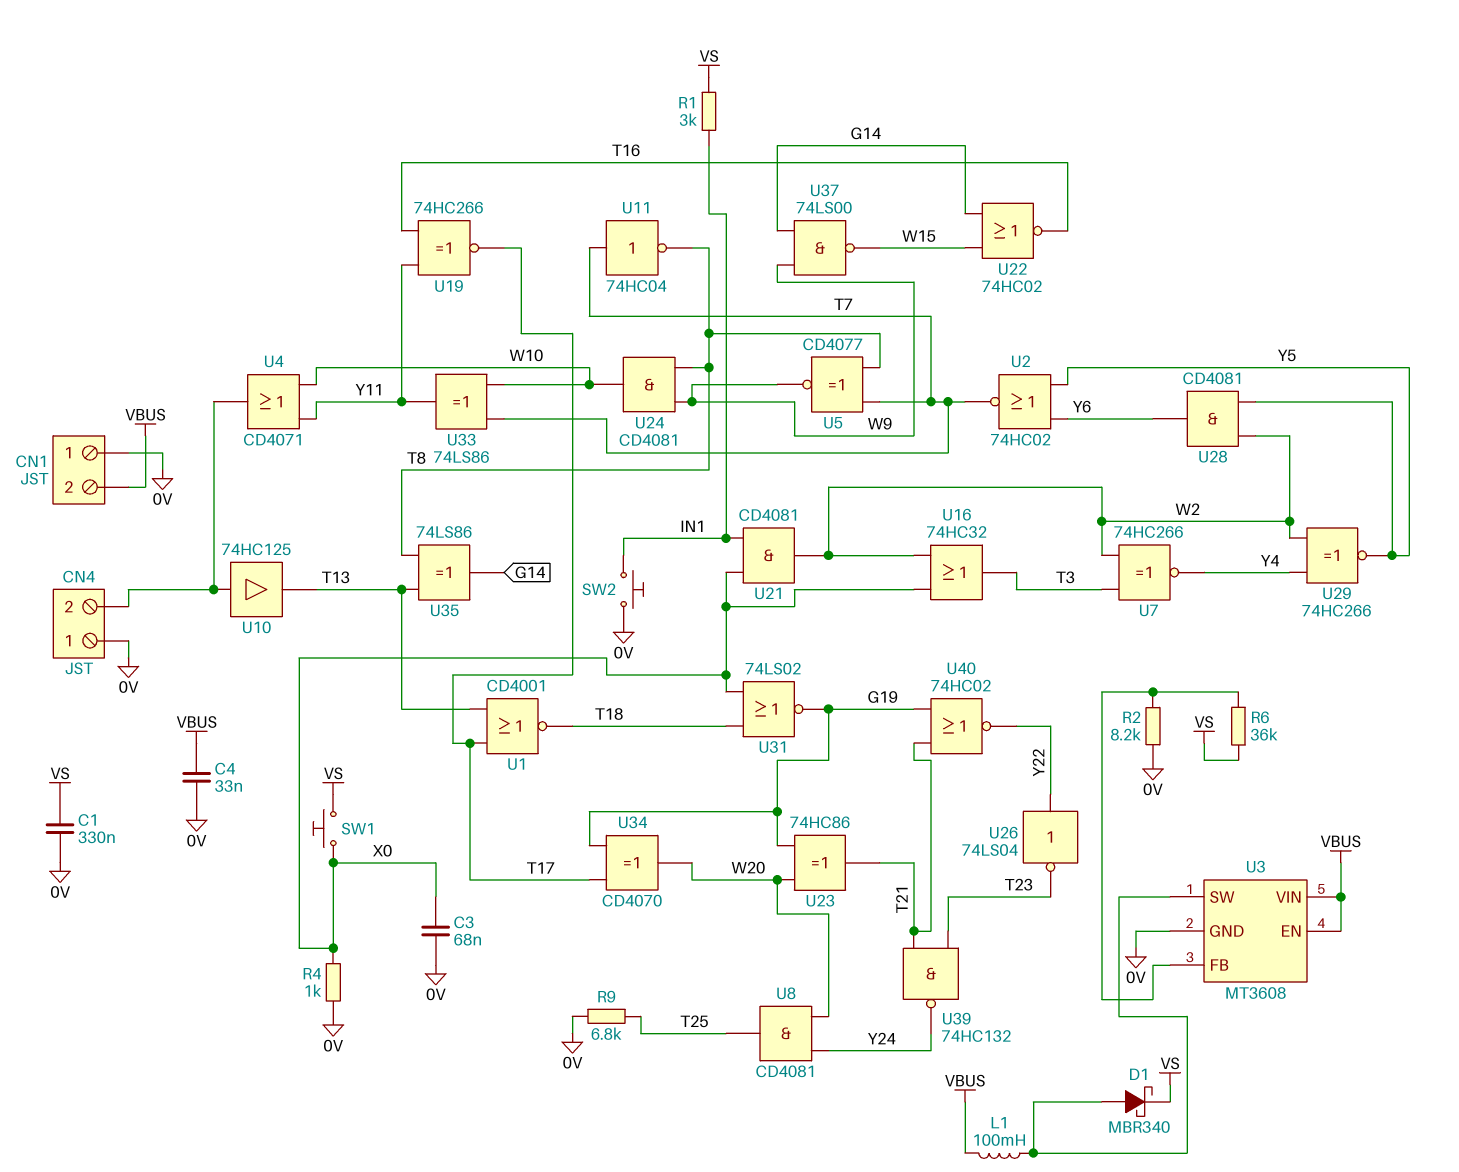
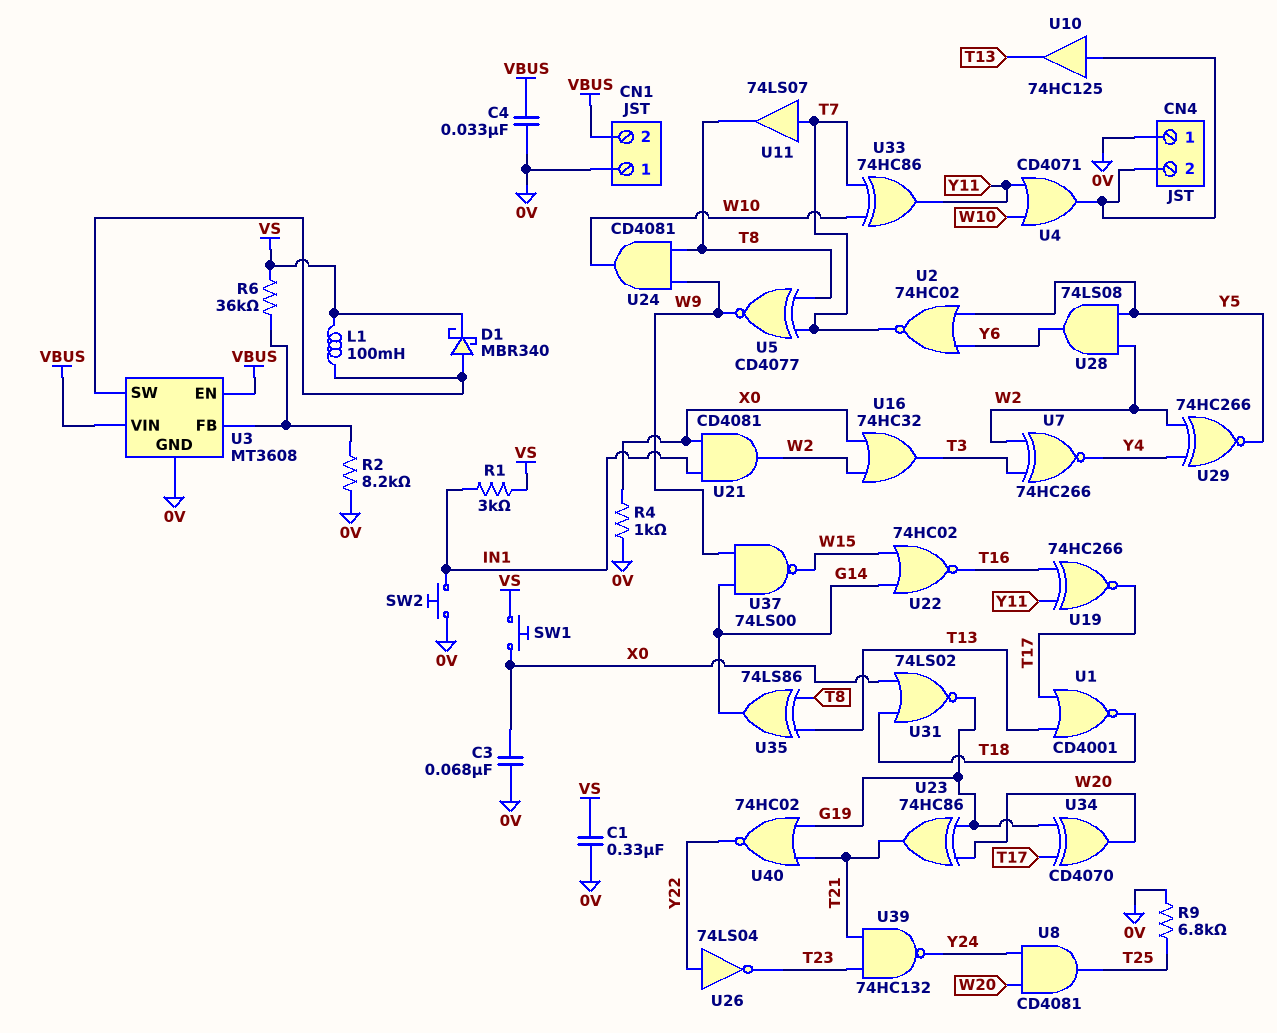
L1: 100mH (U3/SW, VBUS) -> 100mH (U3/SW, VS)
U11: NOT 74HC04 (in T7, out T8) -> buffer 74LS07 (in T7, out T8)
U28: AND CD4081 (in W2, in Y5, out Y6) -> AND 74LS08 (in W2, in Y5, out Y6)
U33: XOR 74LS86 (in T7, in W10, out Y11) -> XOR 74HC86 (in T7, in W10, out Y11)

